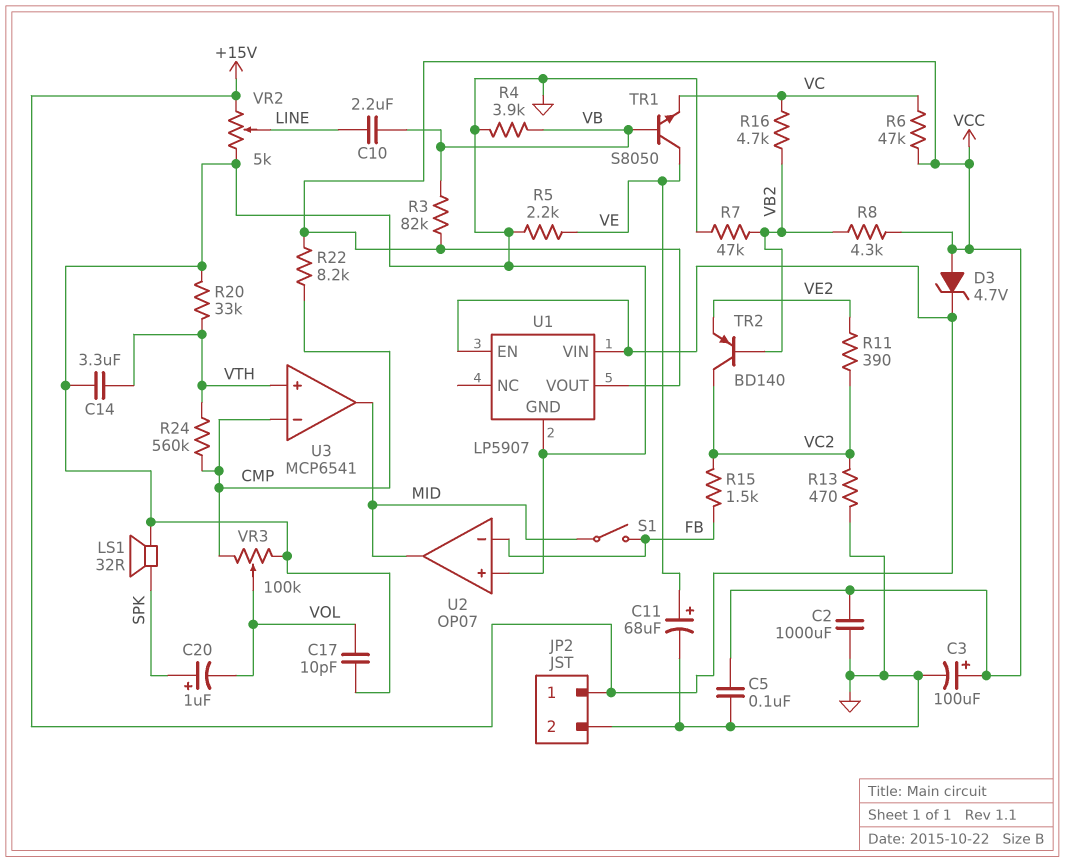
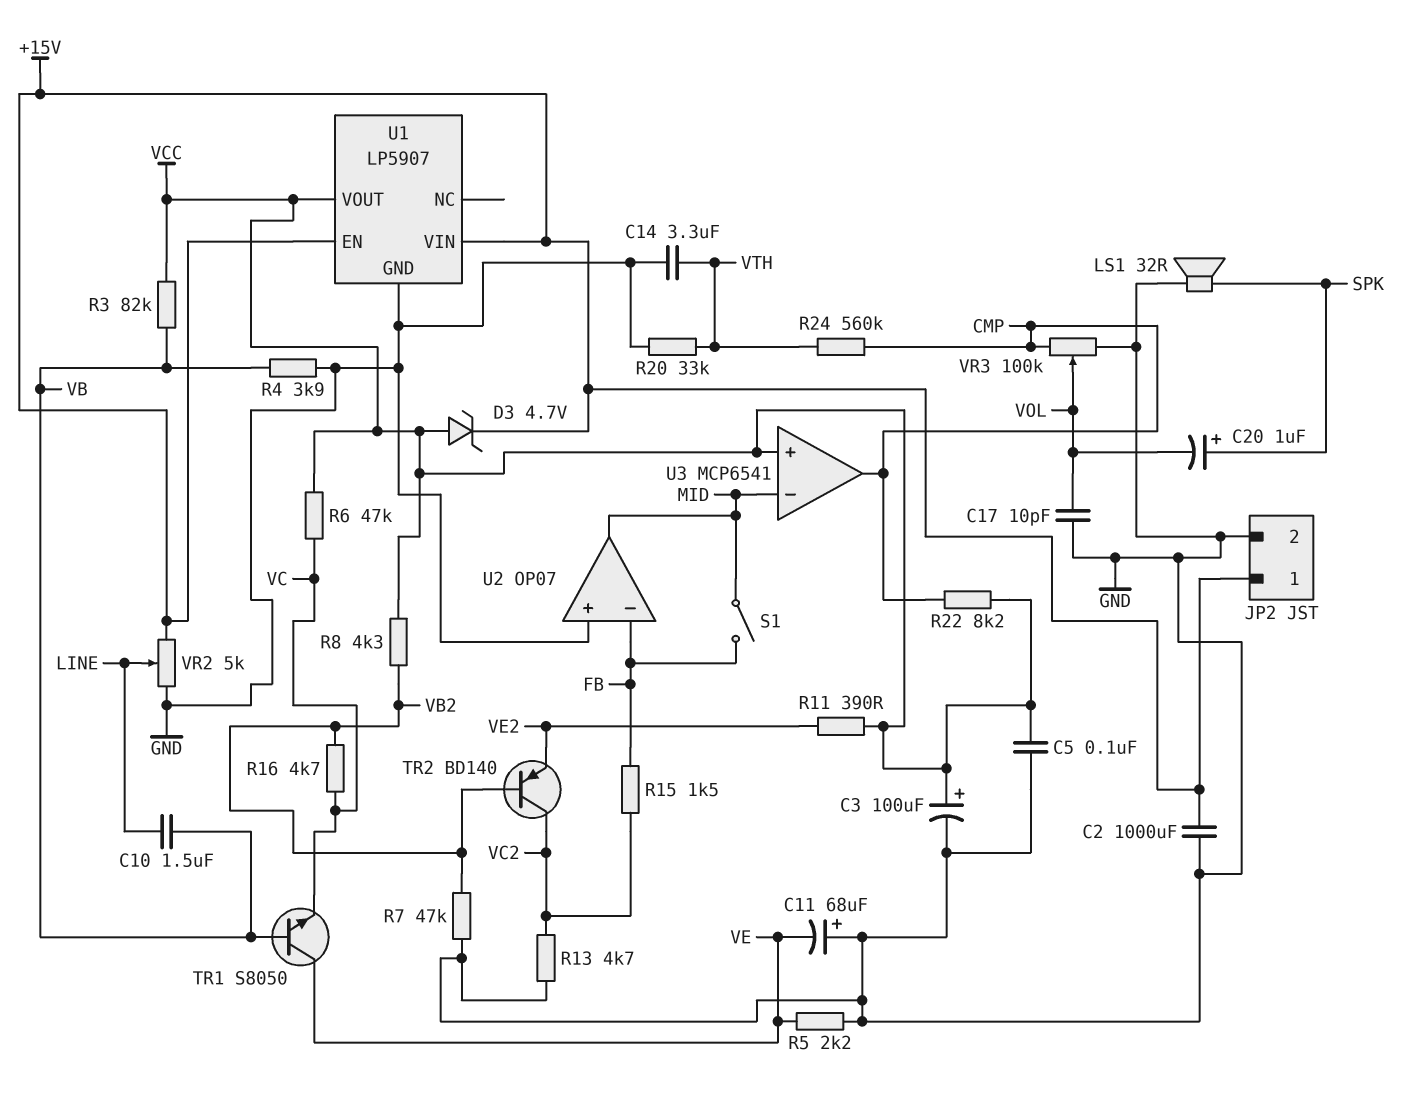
C2: 1000uF (GND, VCC) -> 1000uF (+15V, GND)
C10: 2.2uF (LINE, VB) -> 1.5uF (LINE, VB)
C11: 68uF (plus VE, minus GND) -> 68uF (plus GND, minus VE)
R11: 390 (VC2, VE2) -> 390 (VCC, VE2)
R13: 470 (GND, VC2) -> 4.7k (GND, VC2)
U3 pin in+: VTH -> VCC
U3 pin in-: CMP -> MID
U3 pin out: MID -> CMP

